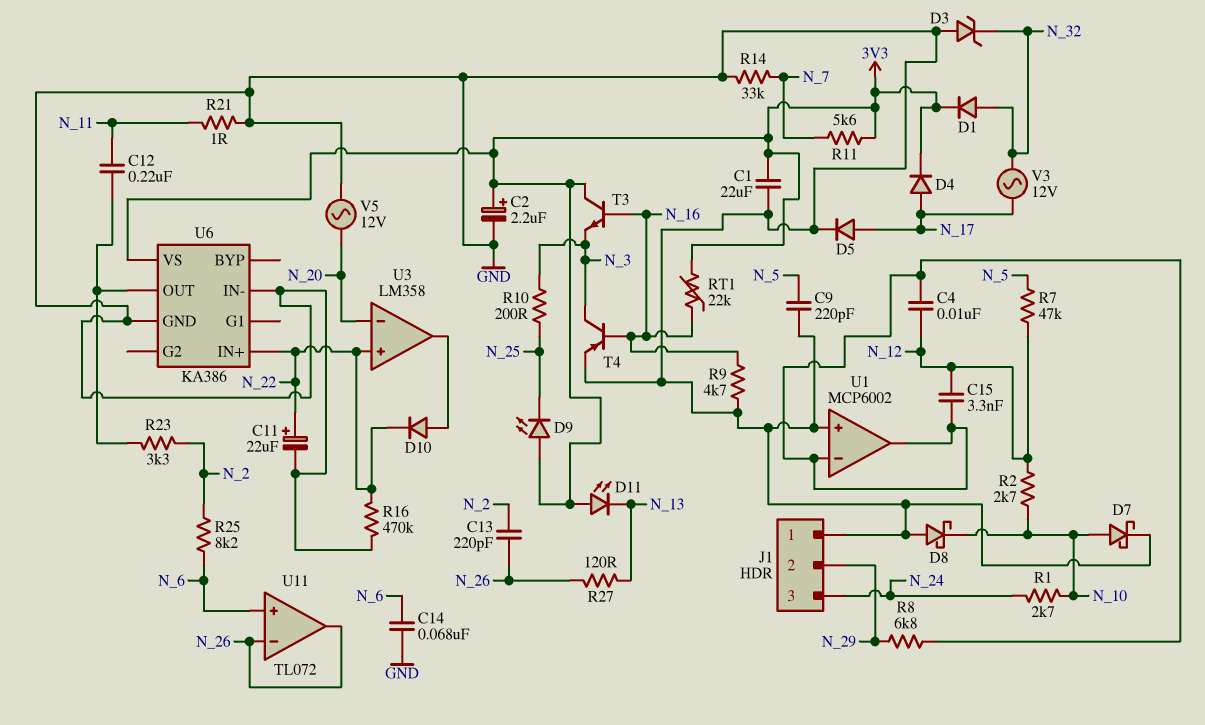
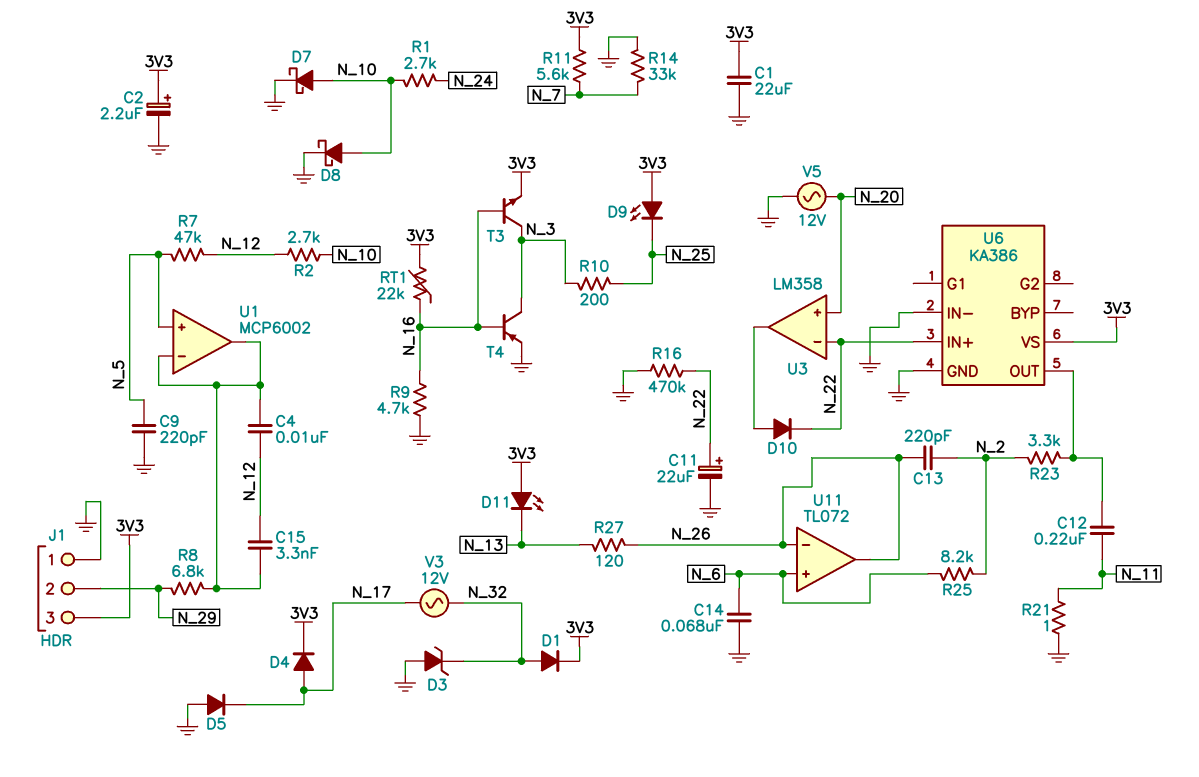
D5: diode (A N_17, K GND) -> diode (A GND, K N_17)
D8: schottky (A GND, K N_10) -> schottky (A N_10, K GND)
J1 pin 3: N_24 -> 3V3
T3: NPN (B N_16, C 3V3, E N_3) -> NPN (B N_16, C N_3, E 3V3)
U1 pin in+: GND -> N_5
U3 pin in+: N_22 -> N_20
U3 pin in-: N_20 -> N_22

